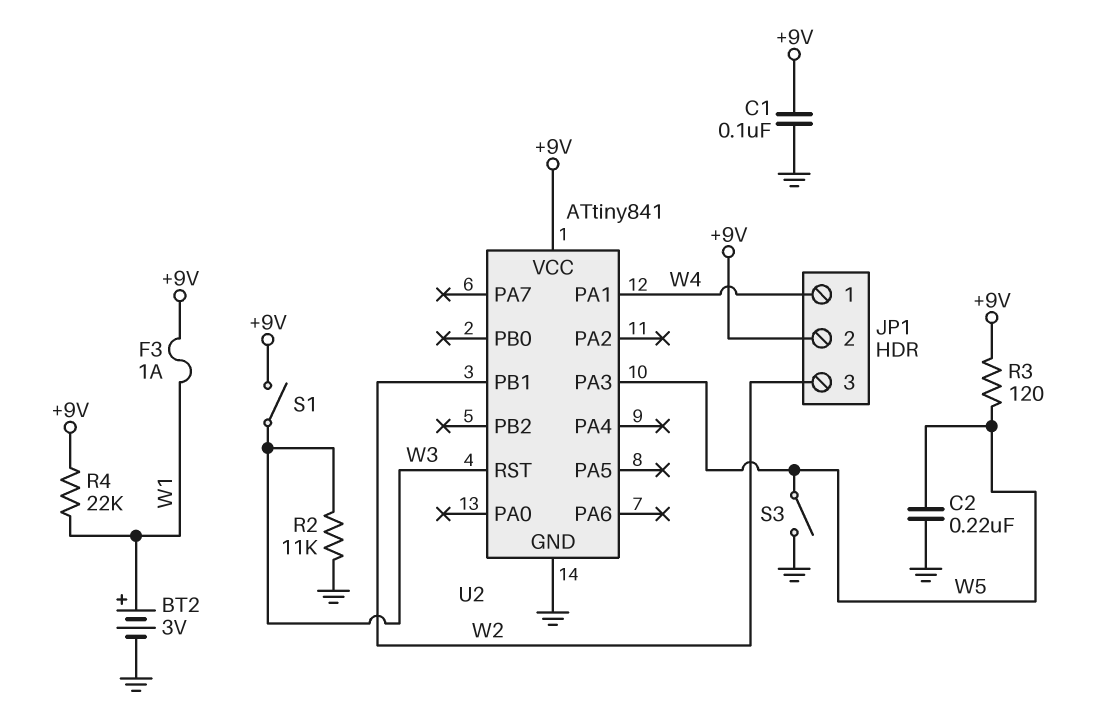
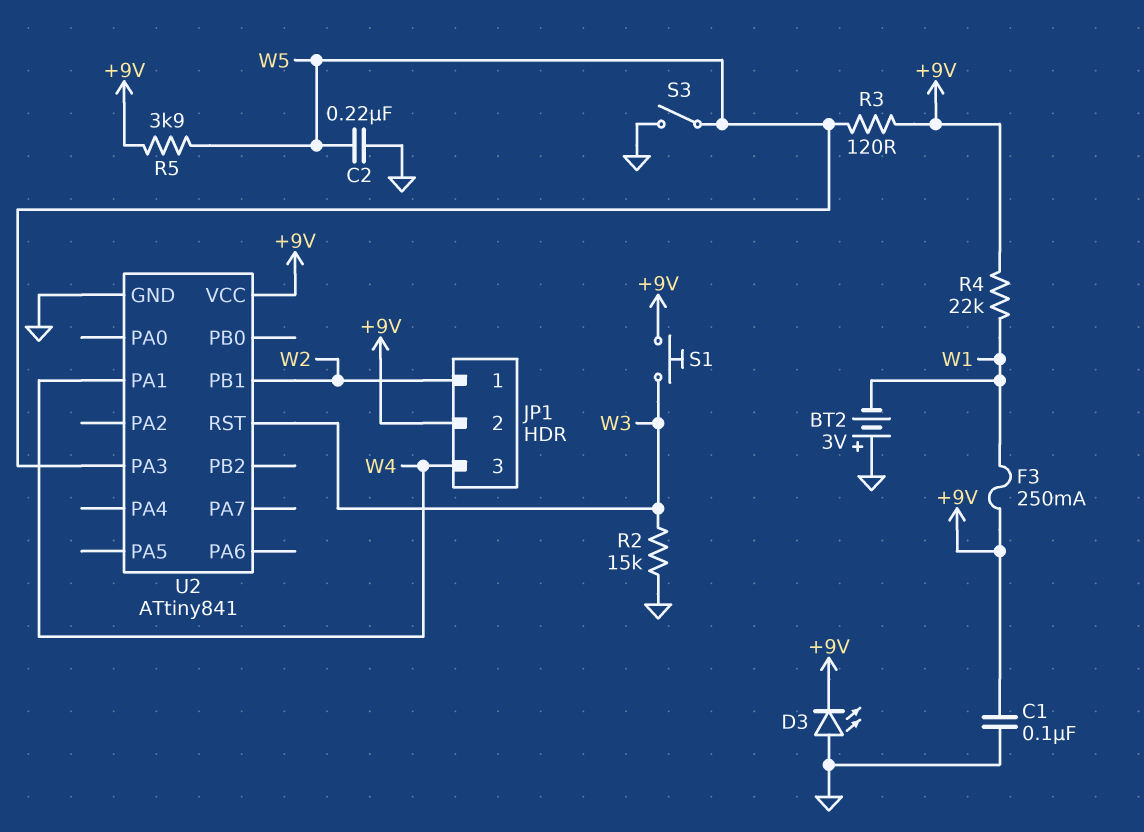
BT2: 3V (plus W1, minus GND) -> 3V (plus GND, minus W1)
D3: none -> LED (A GND, K +9V)
F3: 1A (+9V, W1) -> 250mA (+9V, W1)
JP1 pin 1: W4 -> W2
JP1 pin 3: W2 -> W4
R2: 11k (GND, W3) -> 15k (GND, W3)
R5: none -> 3.9k (+9V, W5)
S1: switch (+9V, W3) -> button (+9V, W3)

